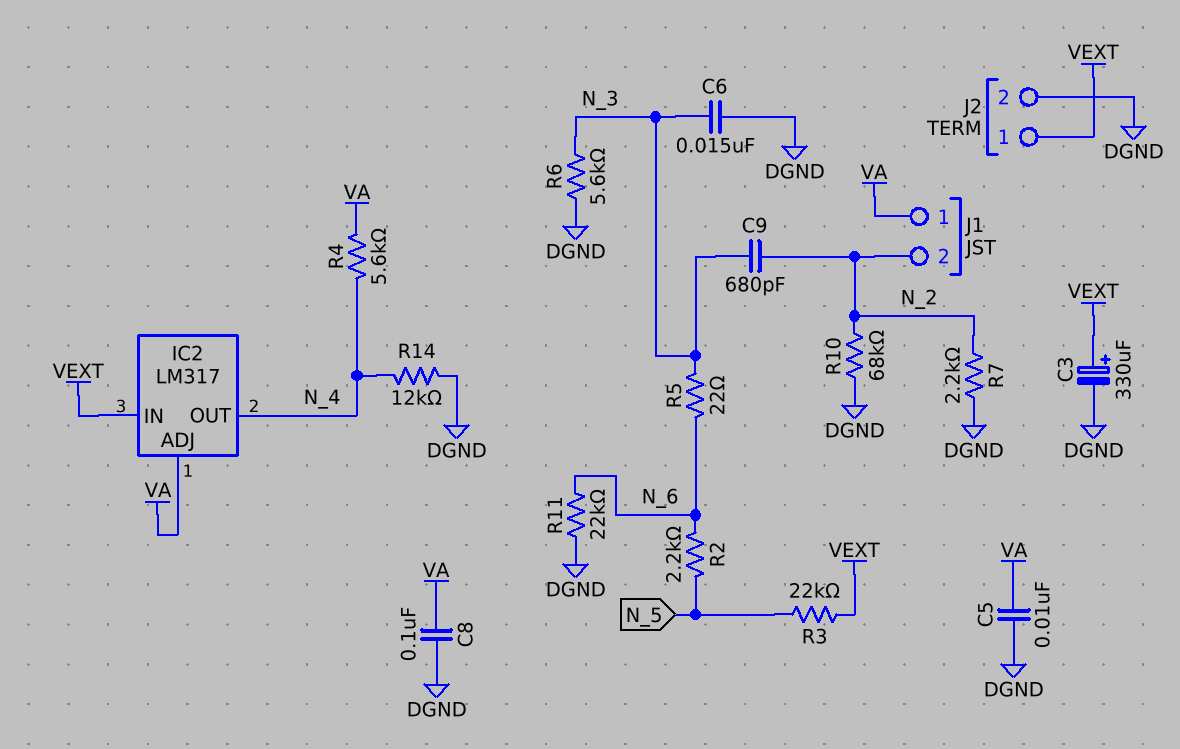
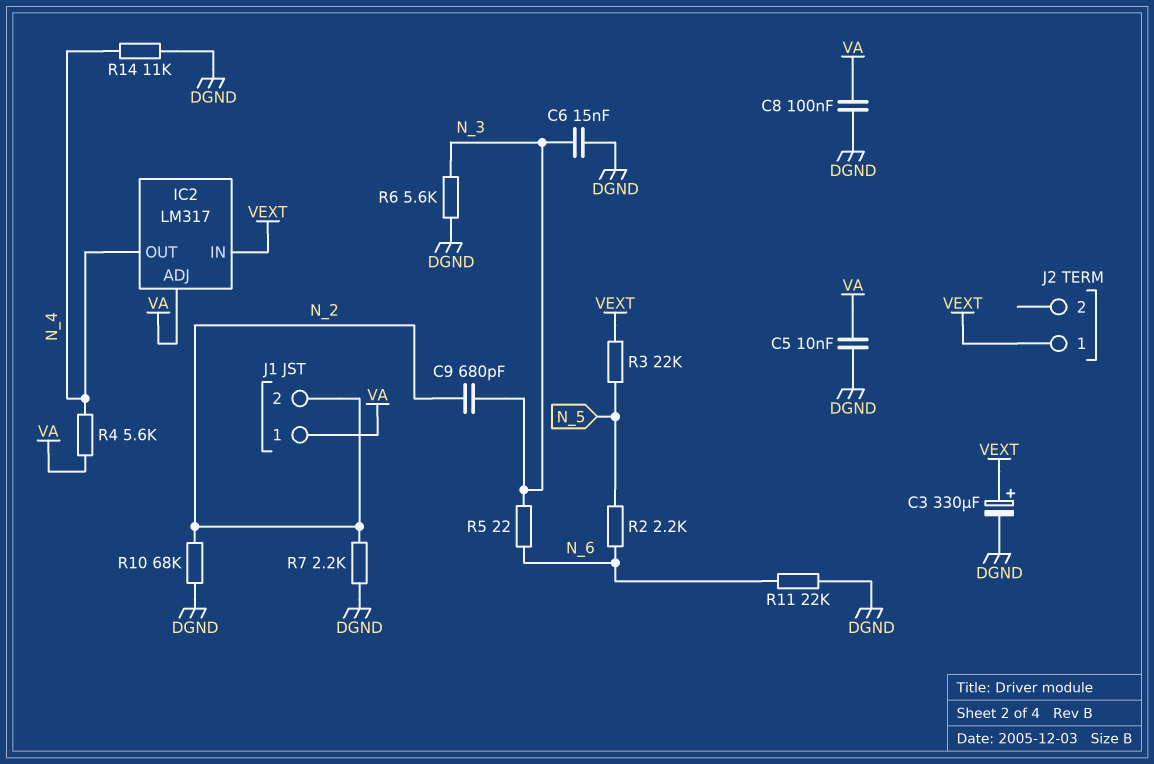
J2 pin 2: DGND -> none
R14: 12k (DGND, N_4) -> 11k (DGND, N_4)

